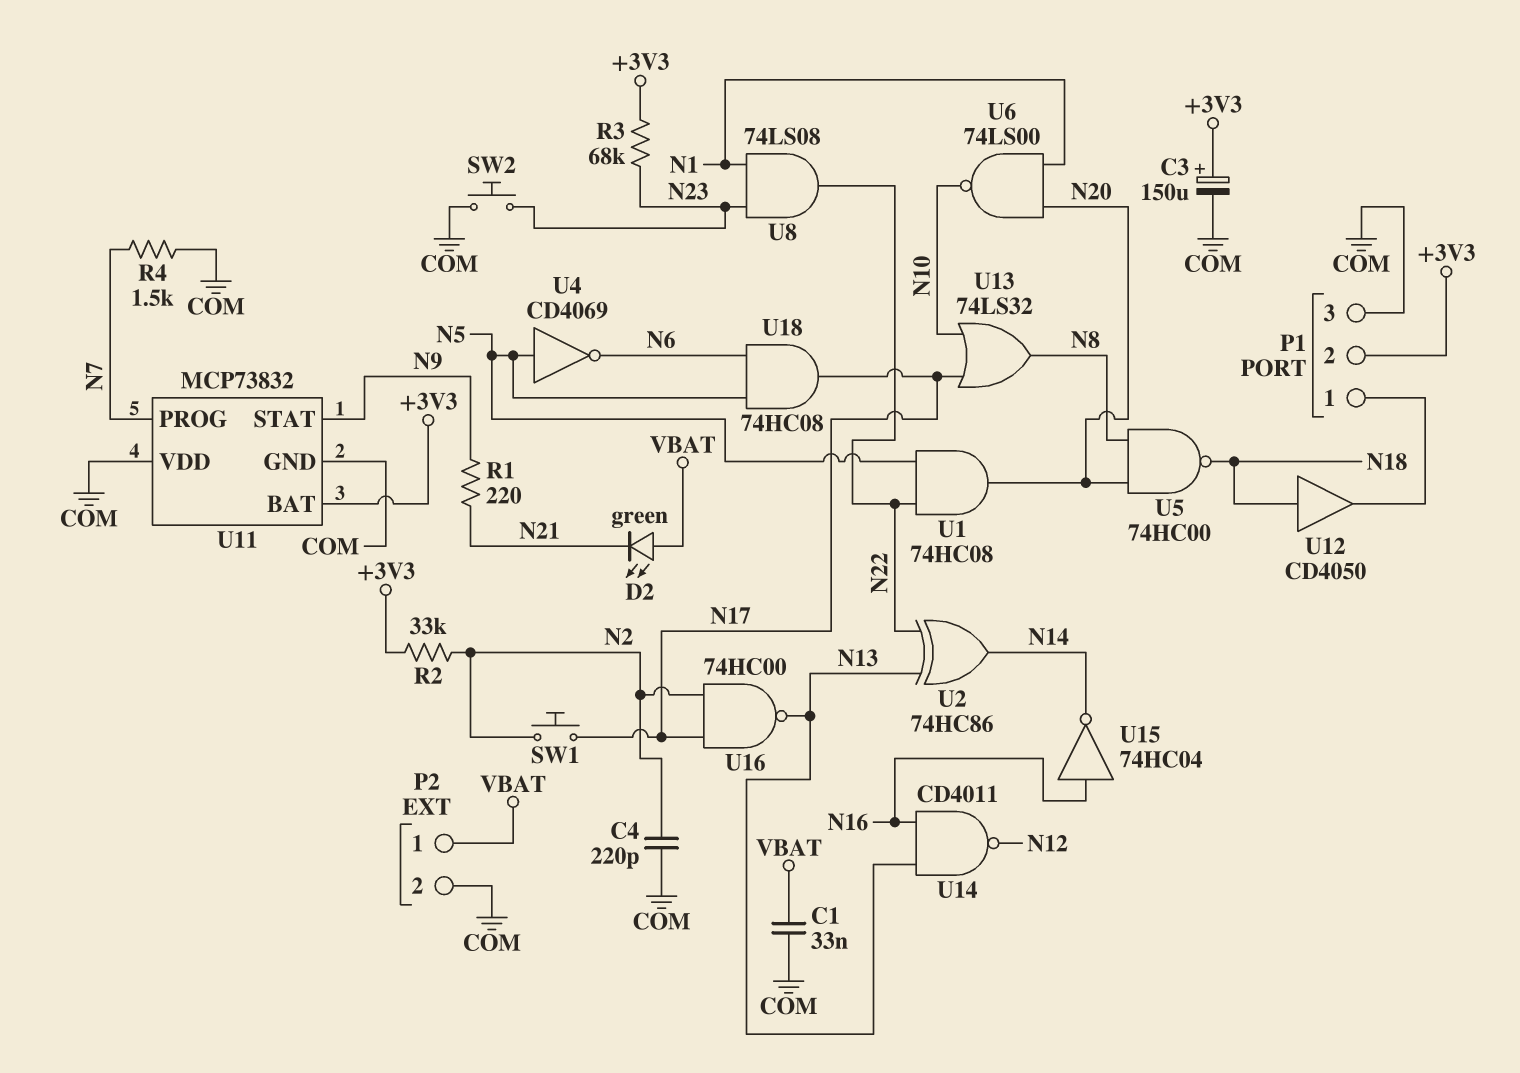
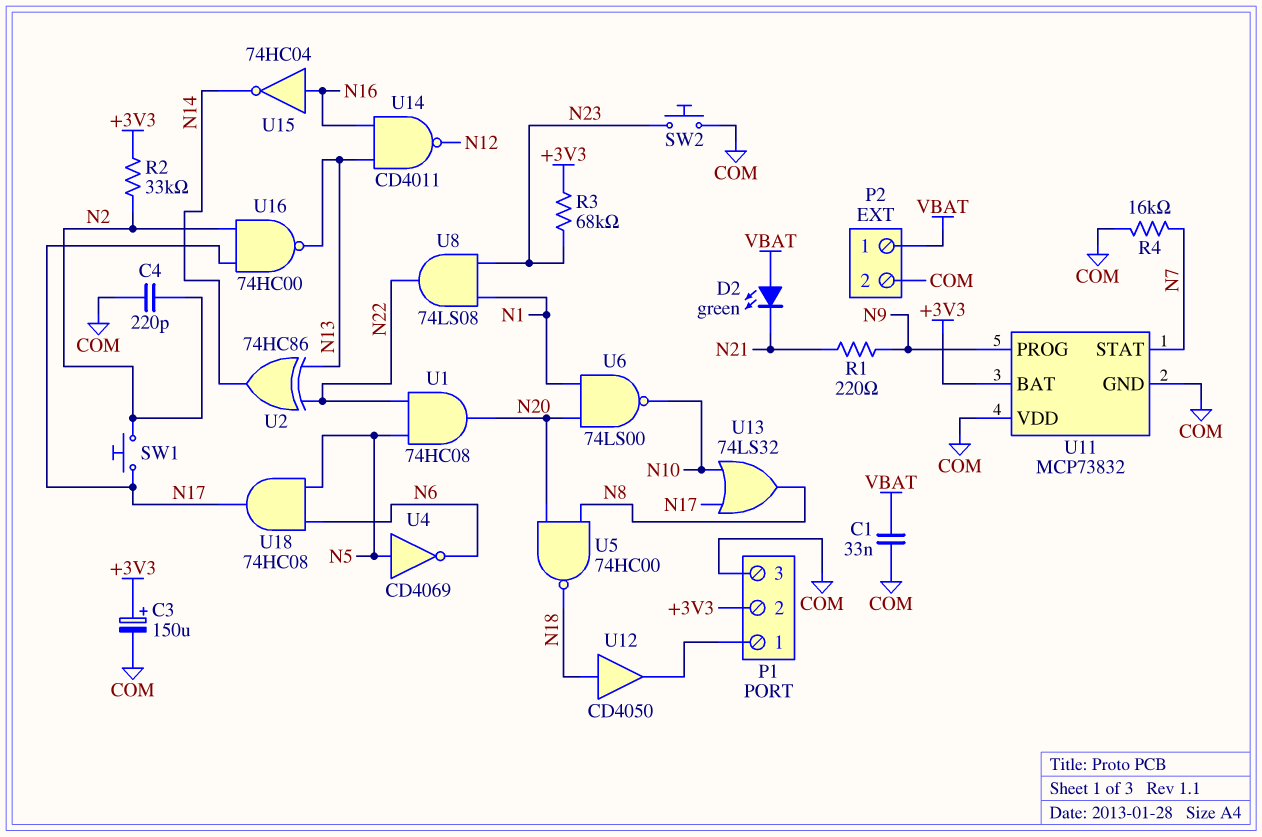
R4: 1.5k (COM, N7) -> 16k (COM, N7)
U11 pin PROG: N7 -> N9
U11 pin STAT: N9 -> N7

